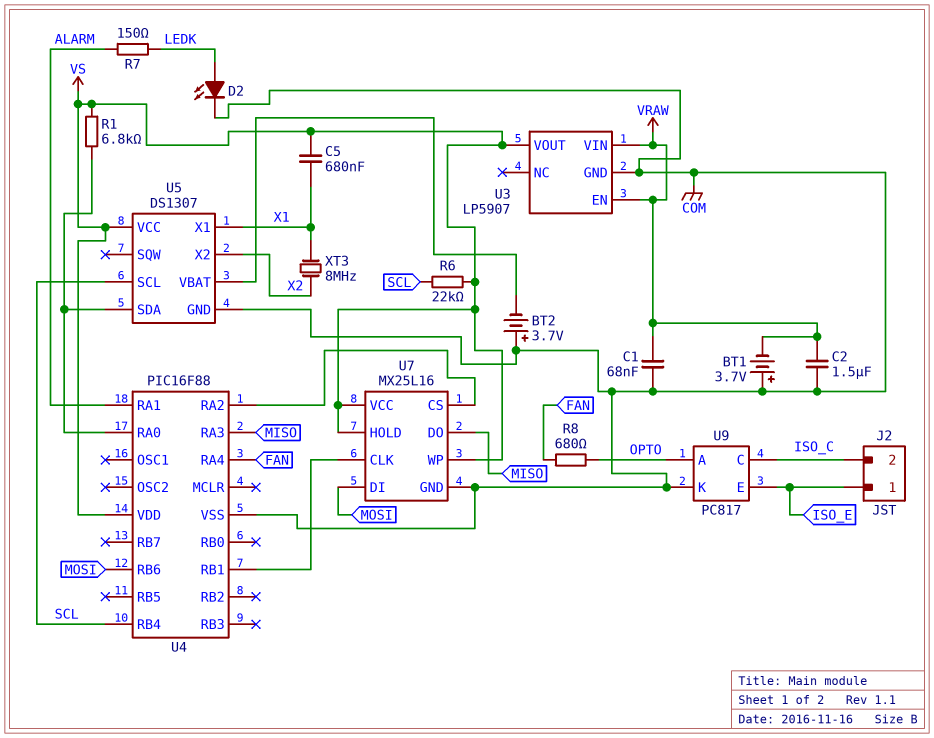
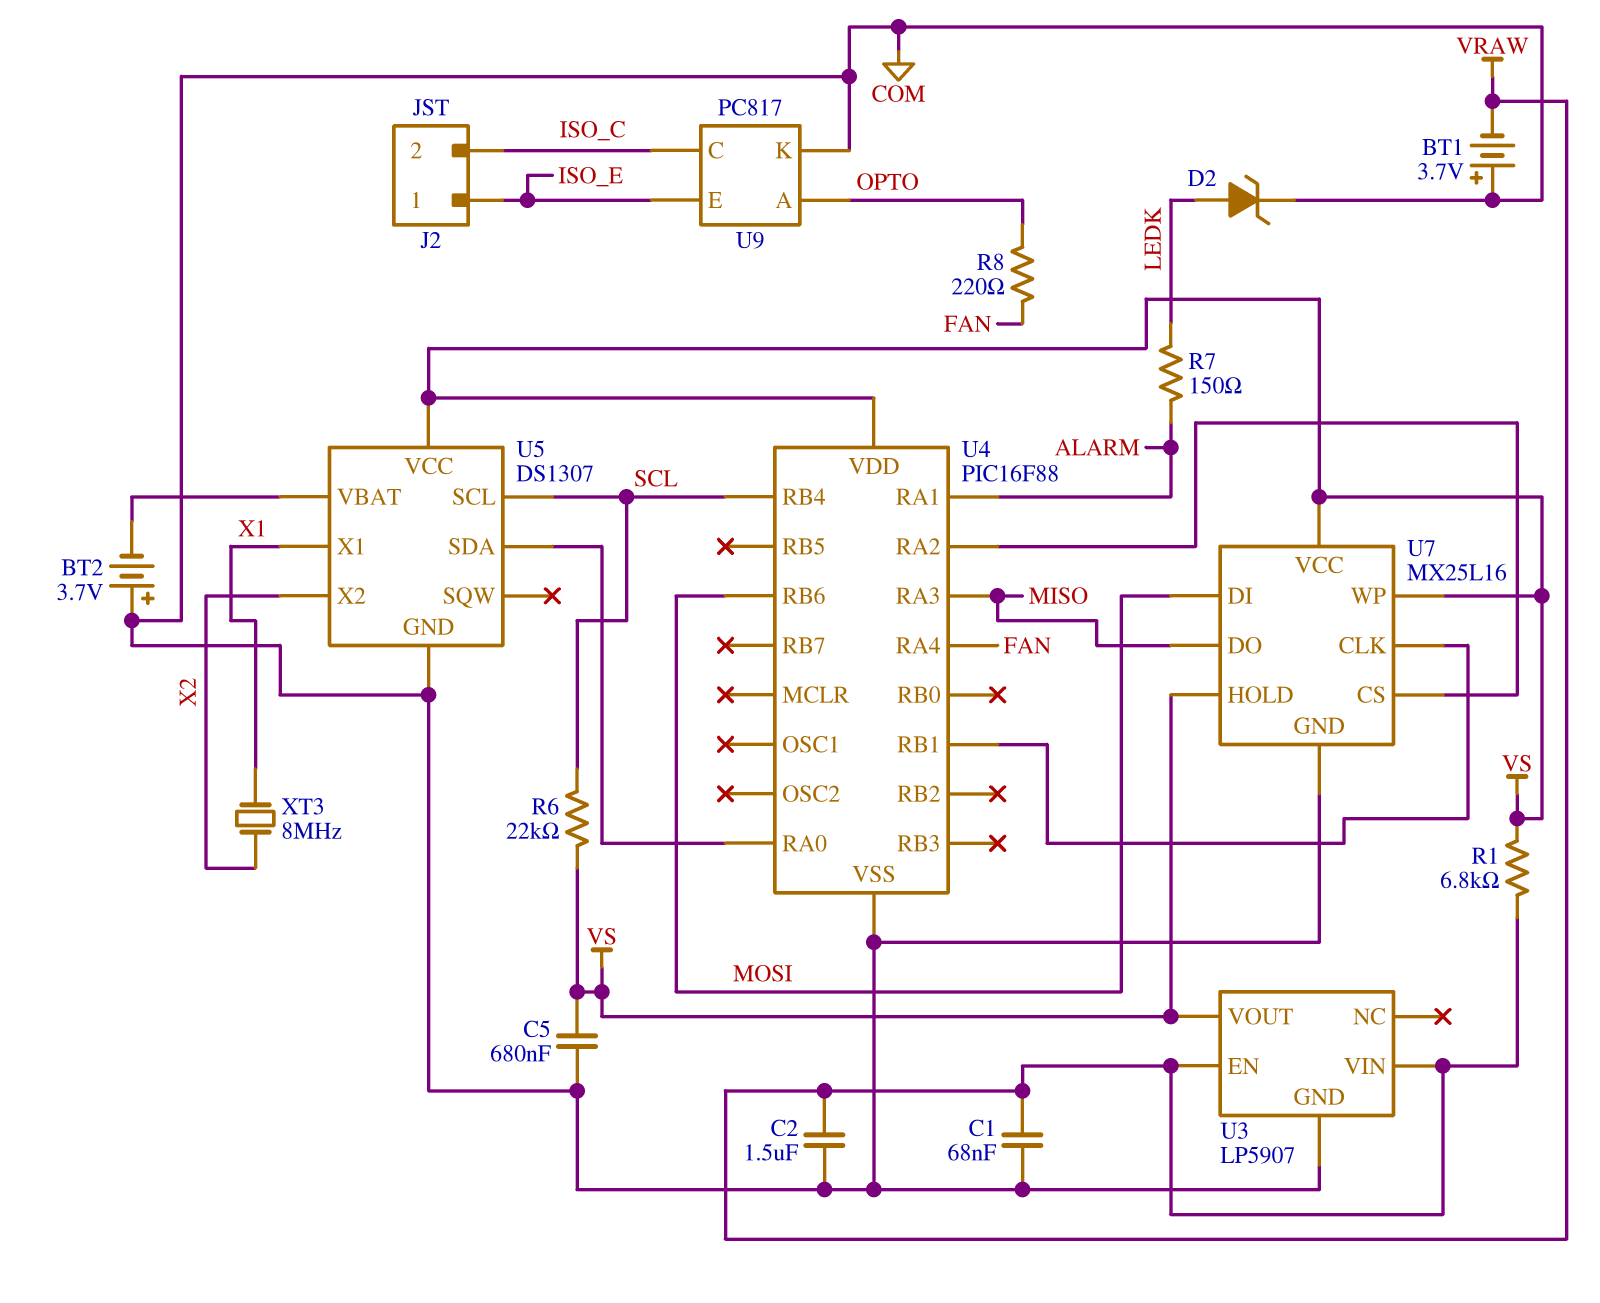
C5: 680nF (VS, X1) -> 680nF (COM, VS)
D2: LED (A LEDK, K COM) -> zener (A LEDK, K COM)
R1: 6.8k (U4/RA0, VS) -> 6.8k (VRAW, VS)
R8: 680 (FAN, OPTO) -> 220 (FAN, OPTO)

